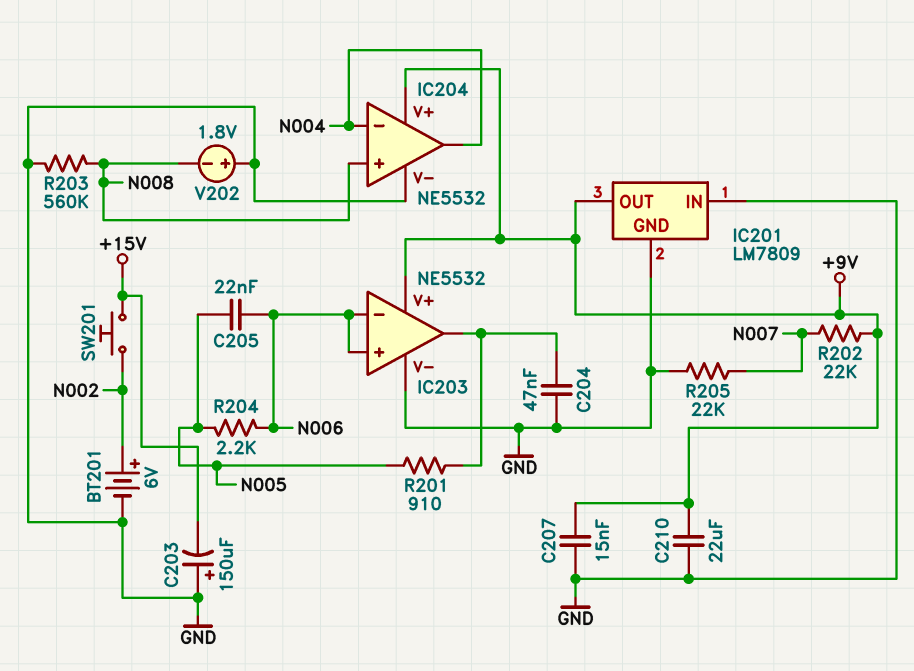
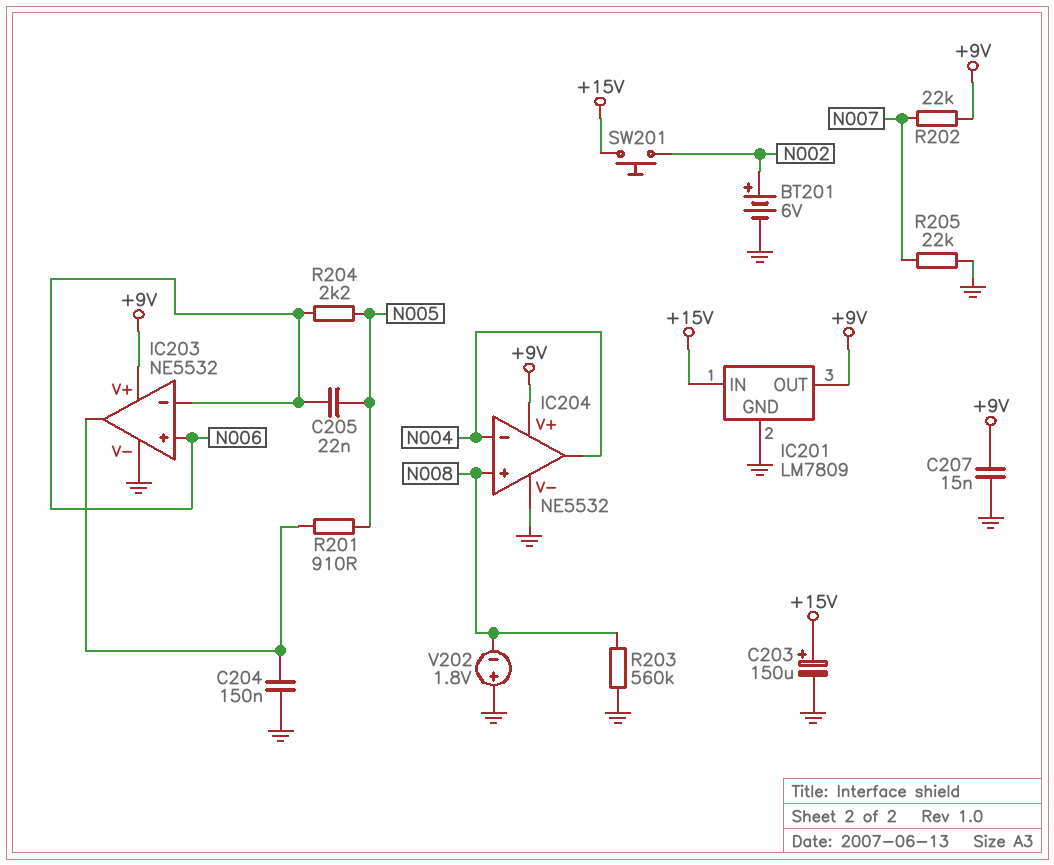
C203: 150uF (plus GND, minus +15V) -> 150uF (plus +15V, minus GND)
C204: 47nF (GND, IC203/out) -> 150nF (GND, IC203/out)
C210: 22uF (+9V, GND) -> none
IC201 pin IN: GND -> +15V

